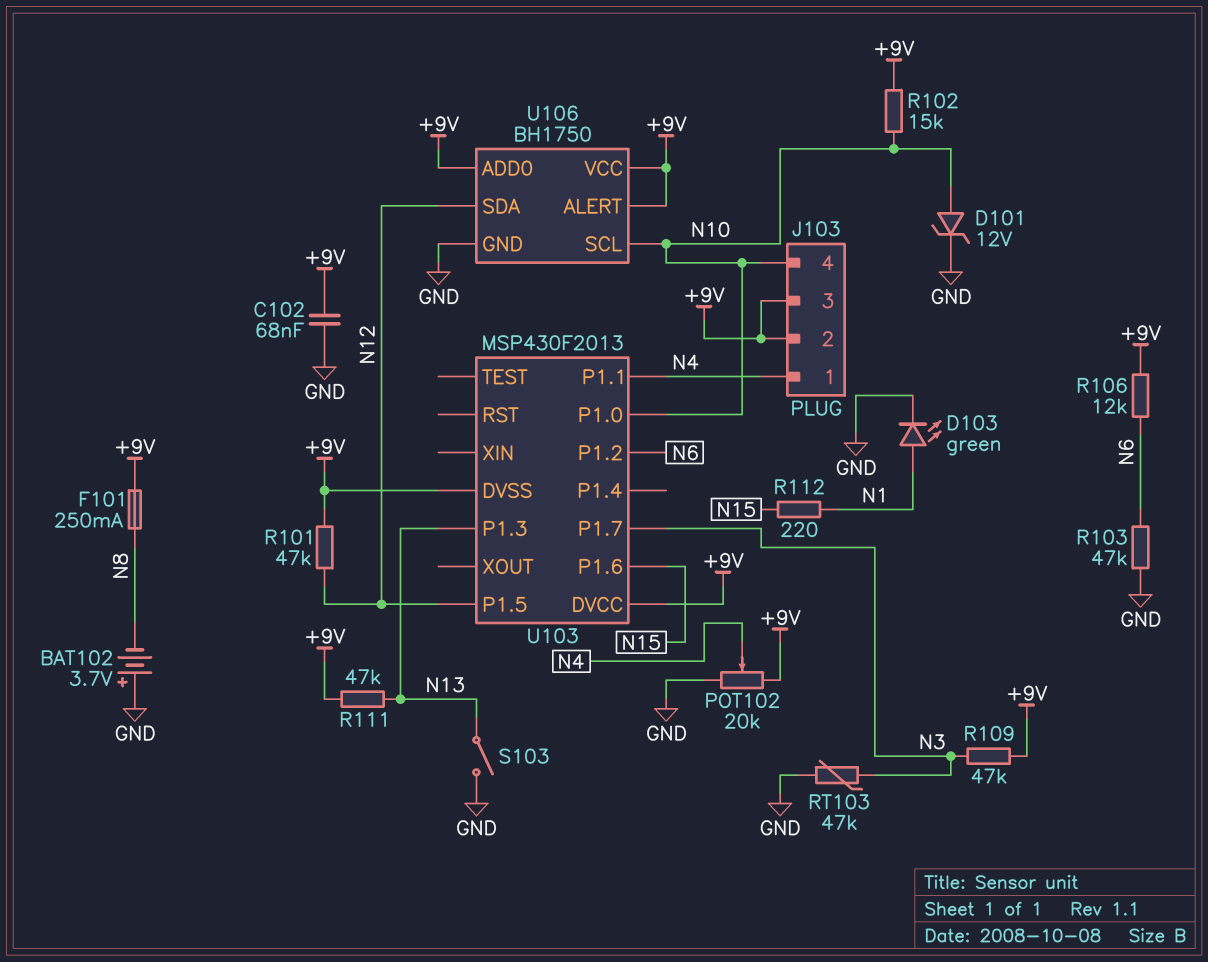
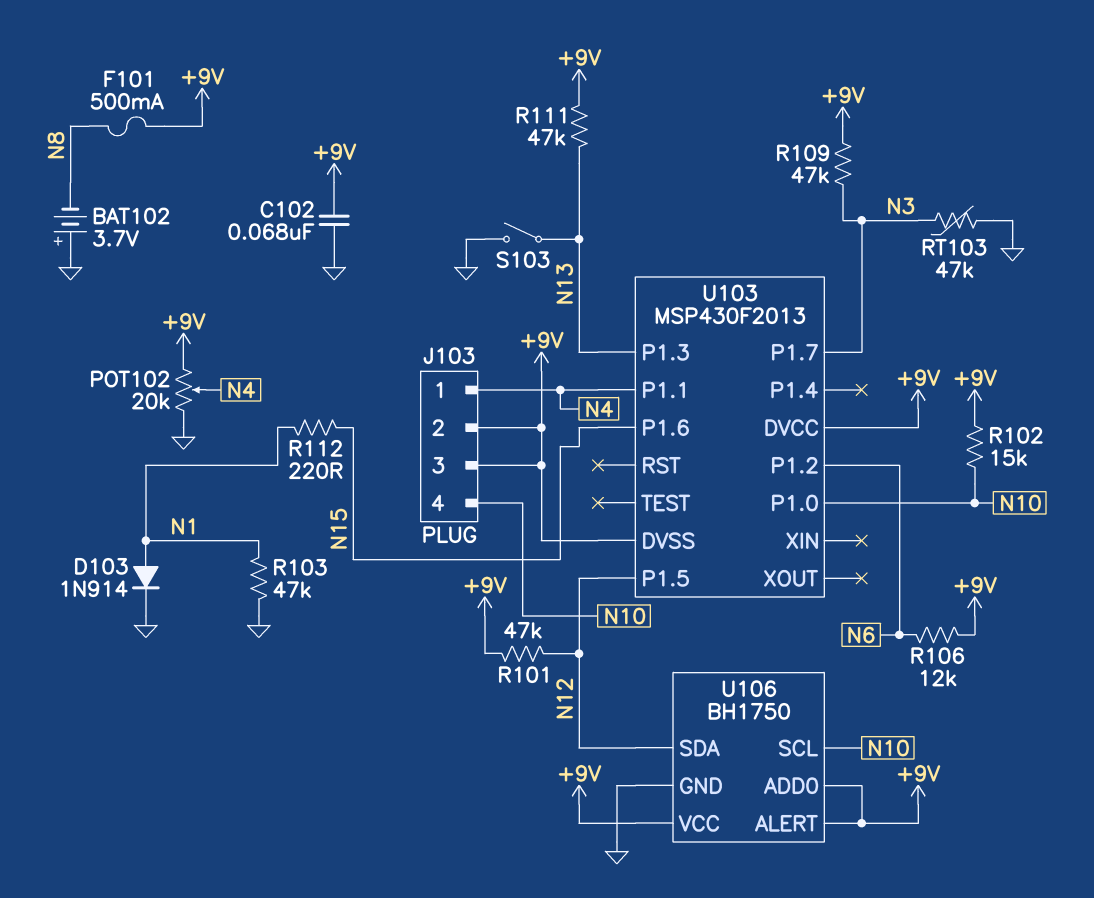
D101: zener 12V (A N10, K GND) -> none
D103: LED green (A N1, K GND) -> diode 1N914 (A N1, K GND)
F101: 250mA (+9V, N8) -> 500mA (+9V, N8)
R103: 47k (GND, N6) -> 47k (GND, N1)

